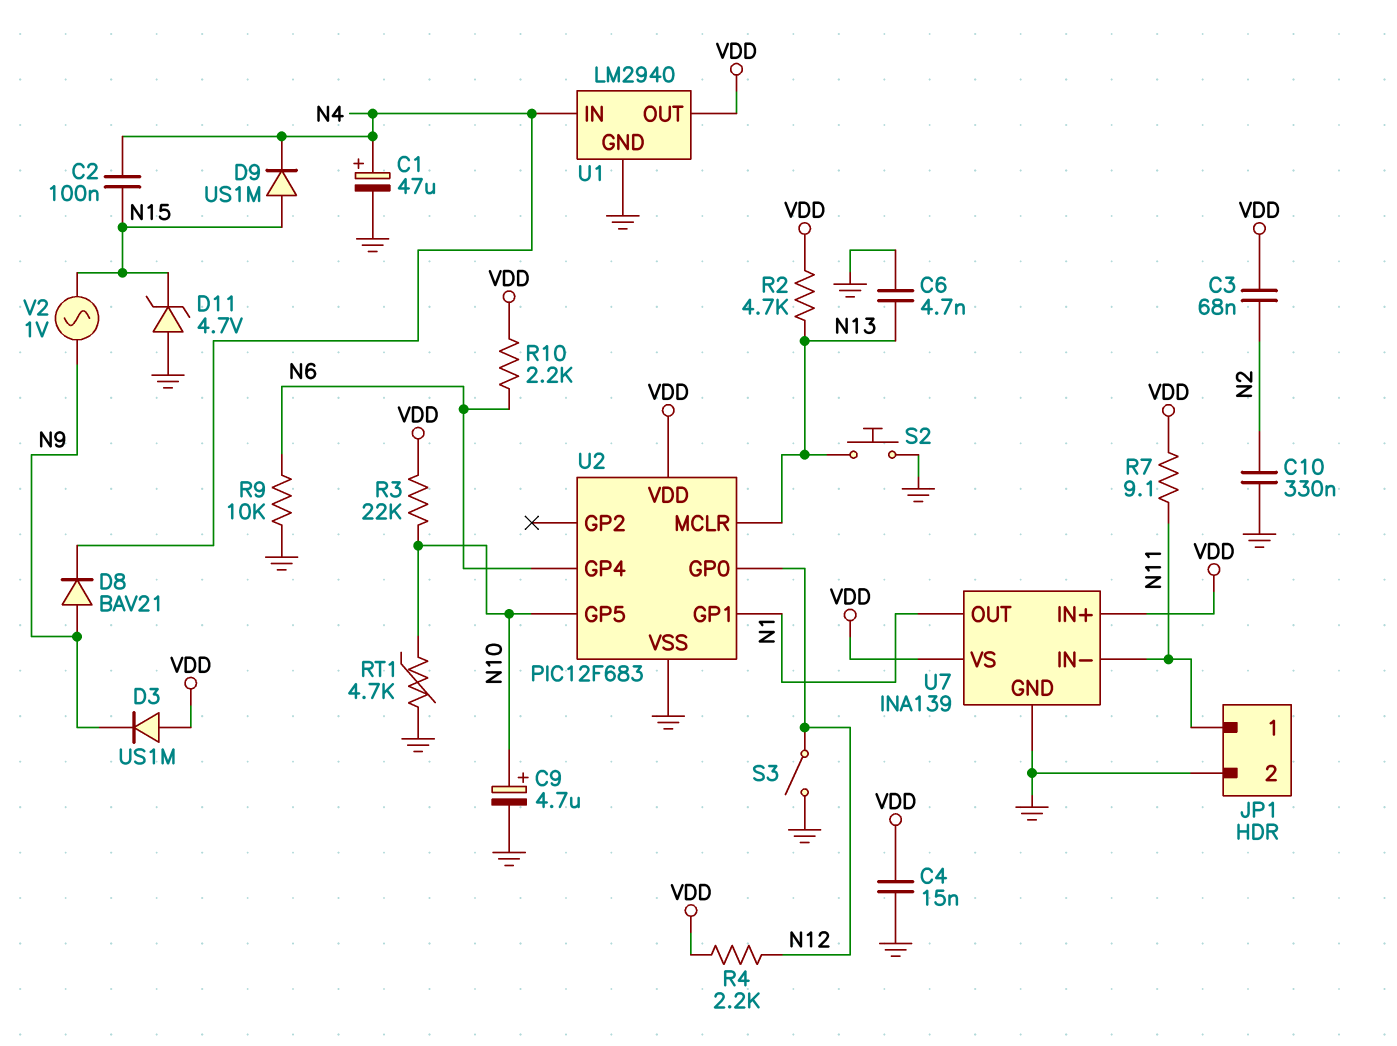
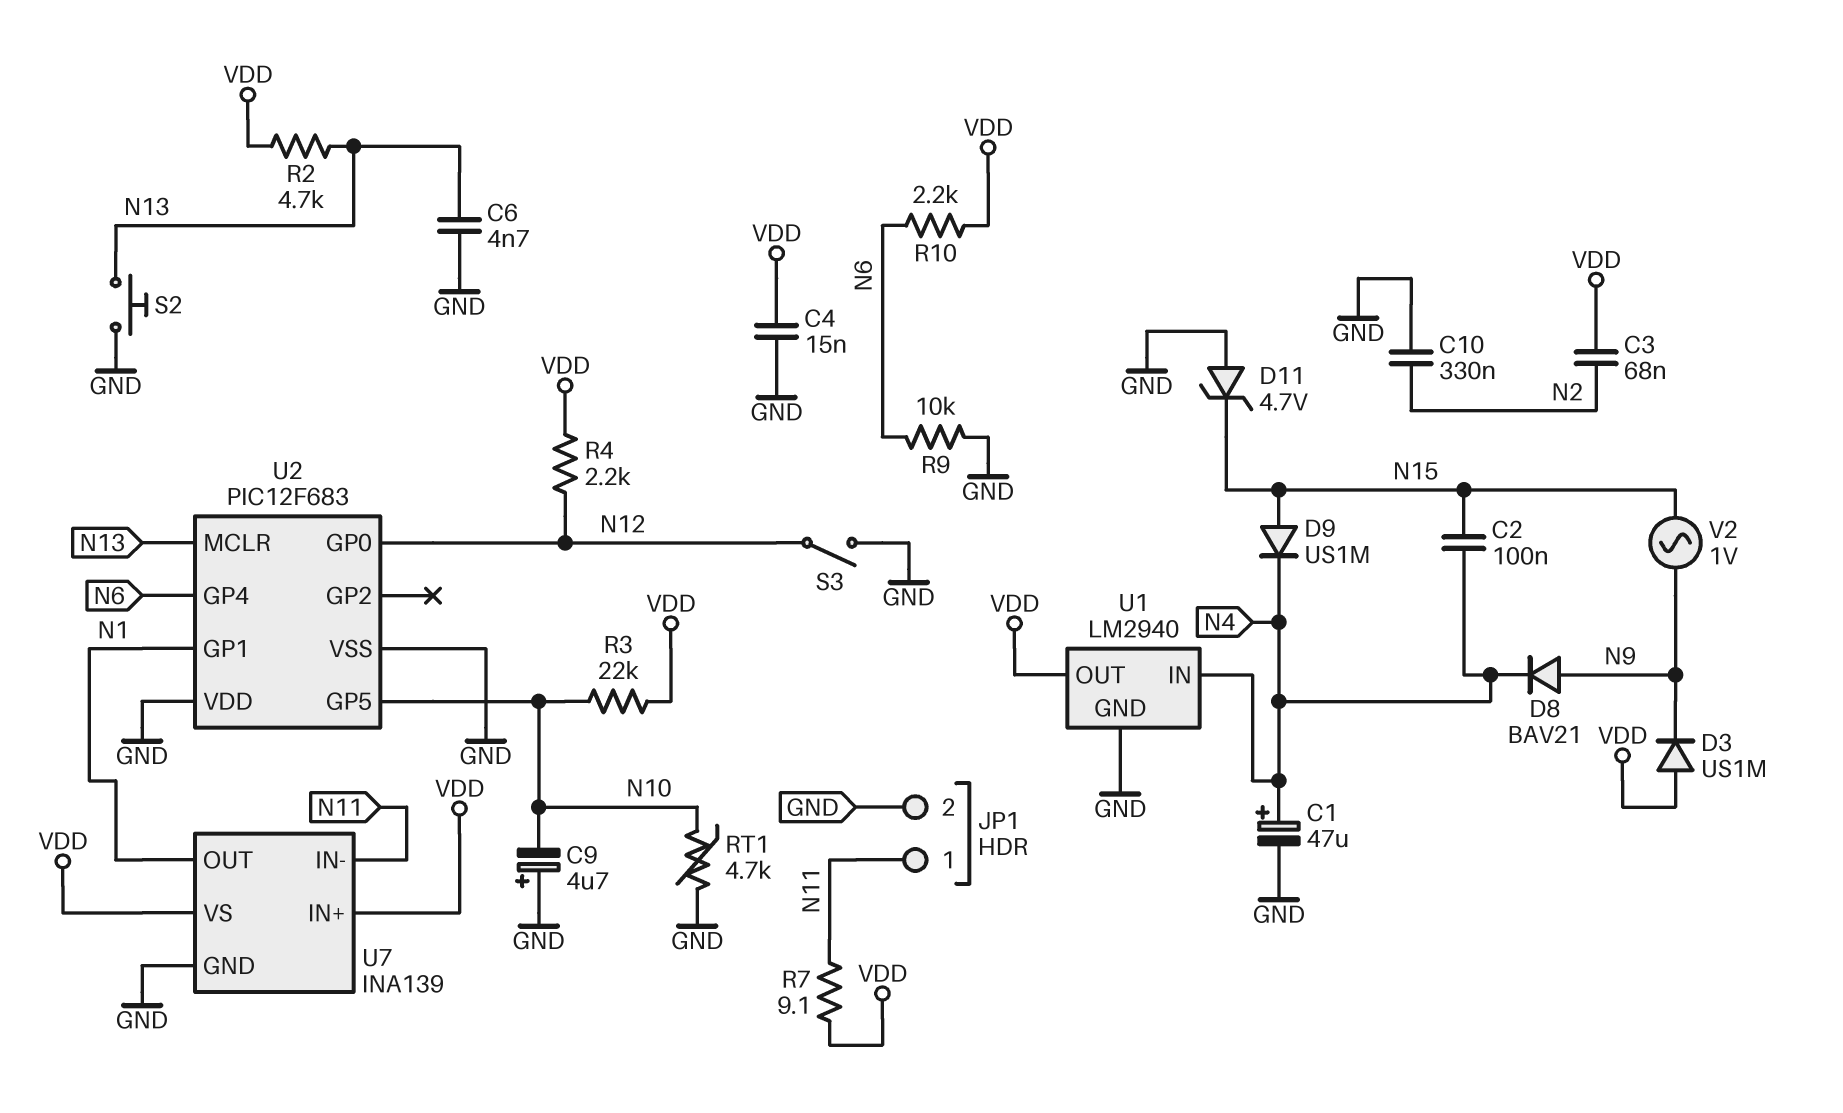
C9: 4.7uF (plus N10, minus GND) -> 4.7uF (plus GND, minus N10)
U2 pin VDD: VDD -> GND

